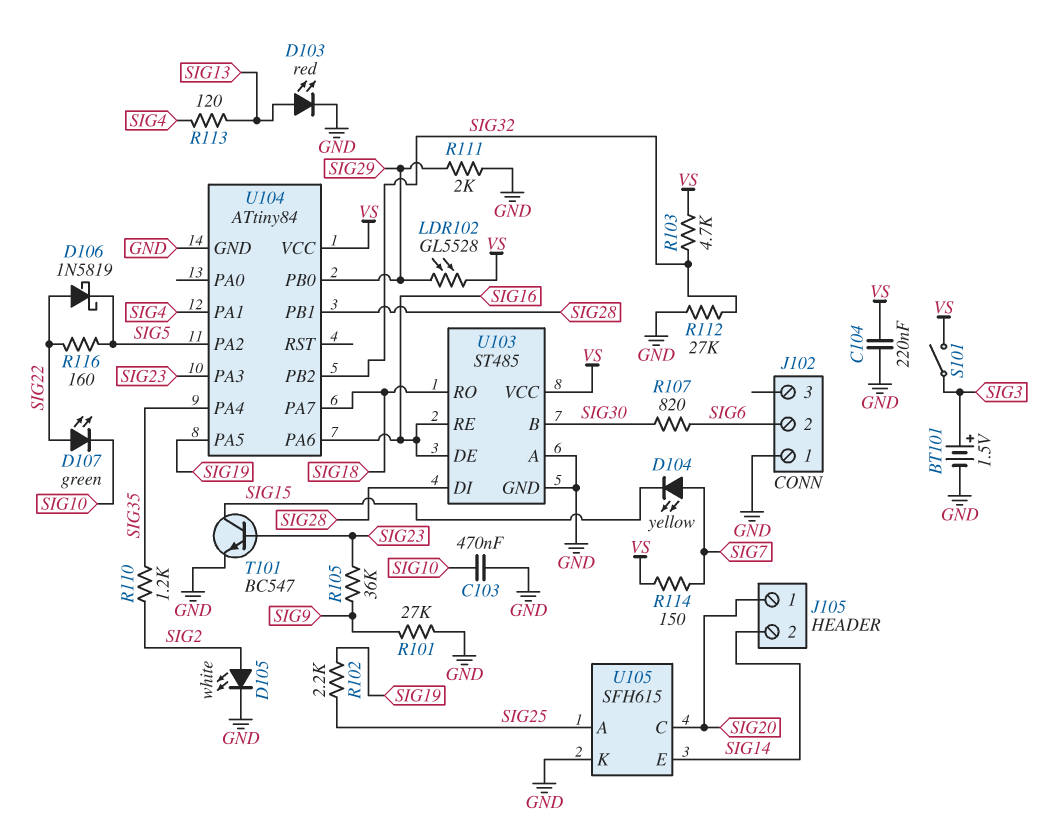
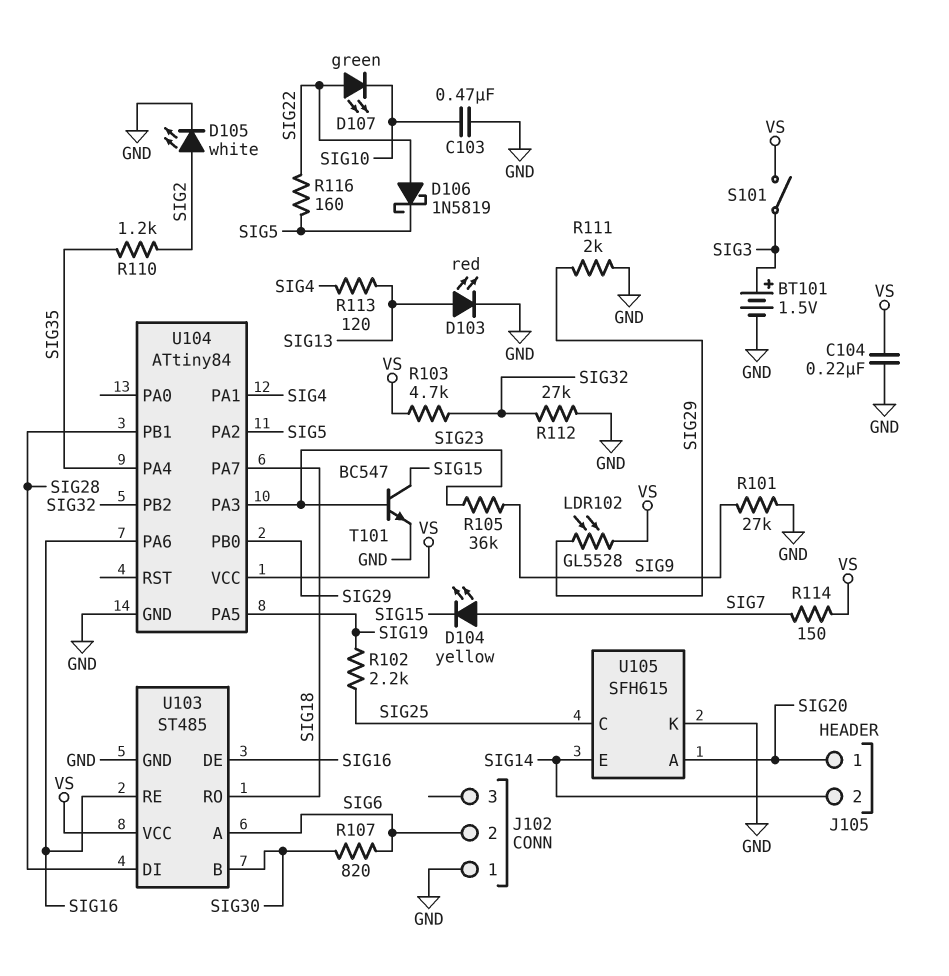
U103 pin A: GND -> SIG6
U105 pin A: SIG25 -> SIG20
U105 pin C: SIG20 -> SIG25

